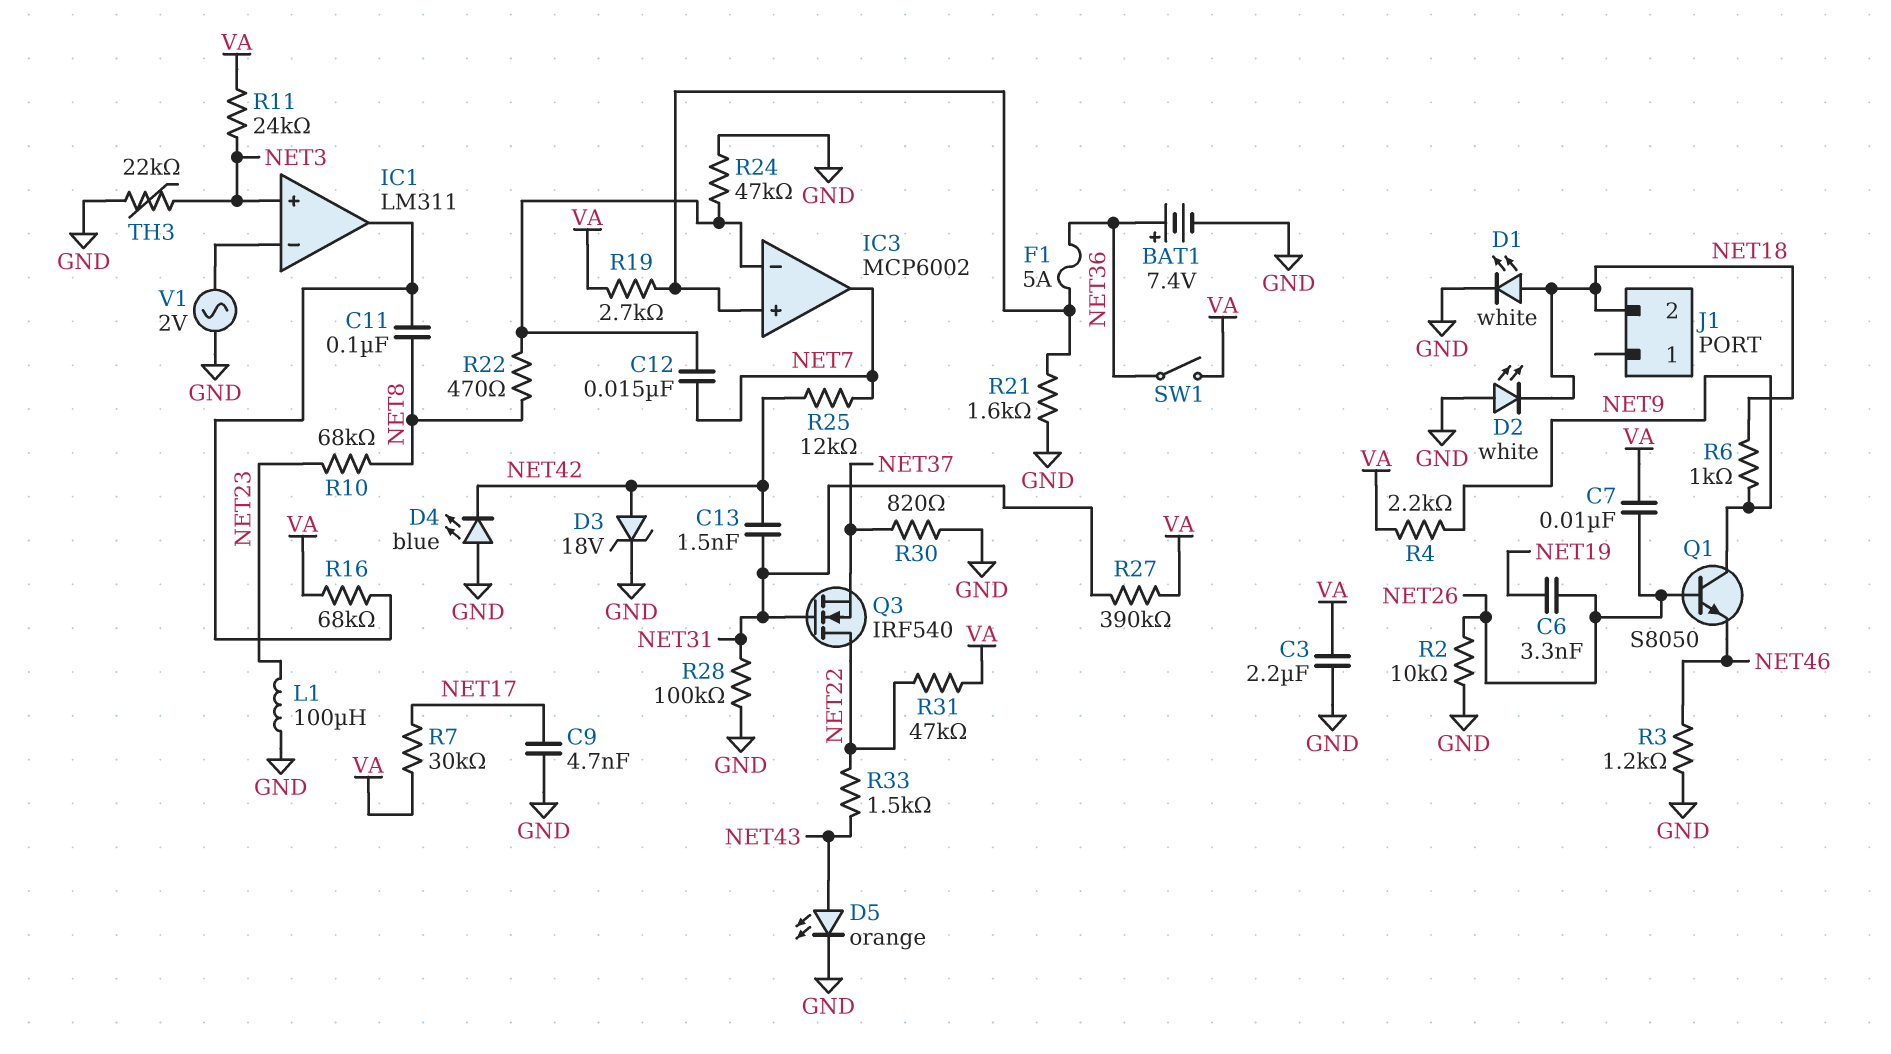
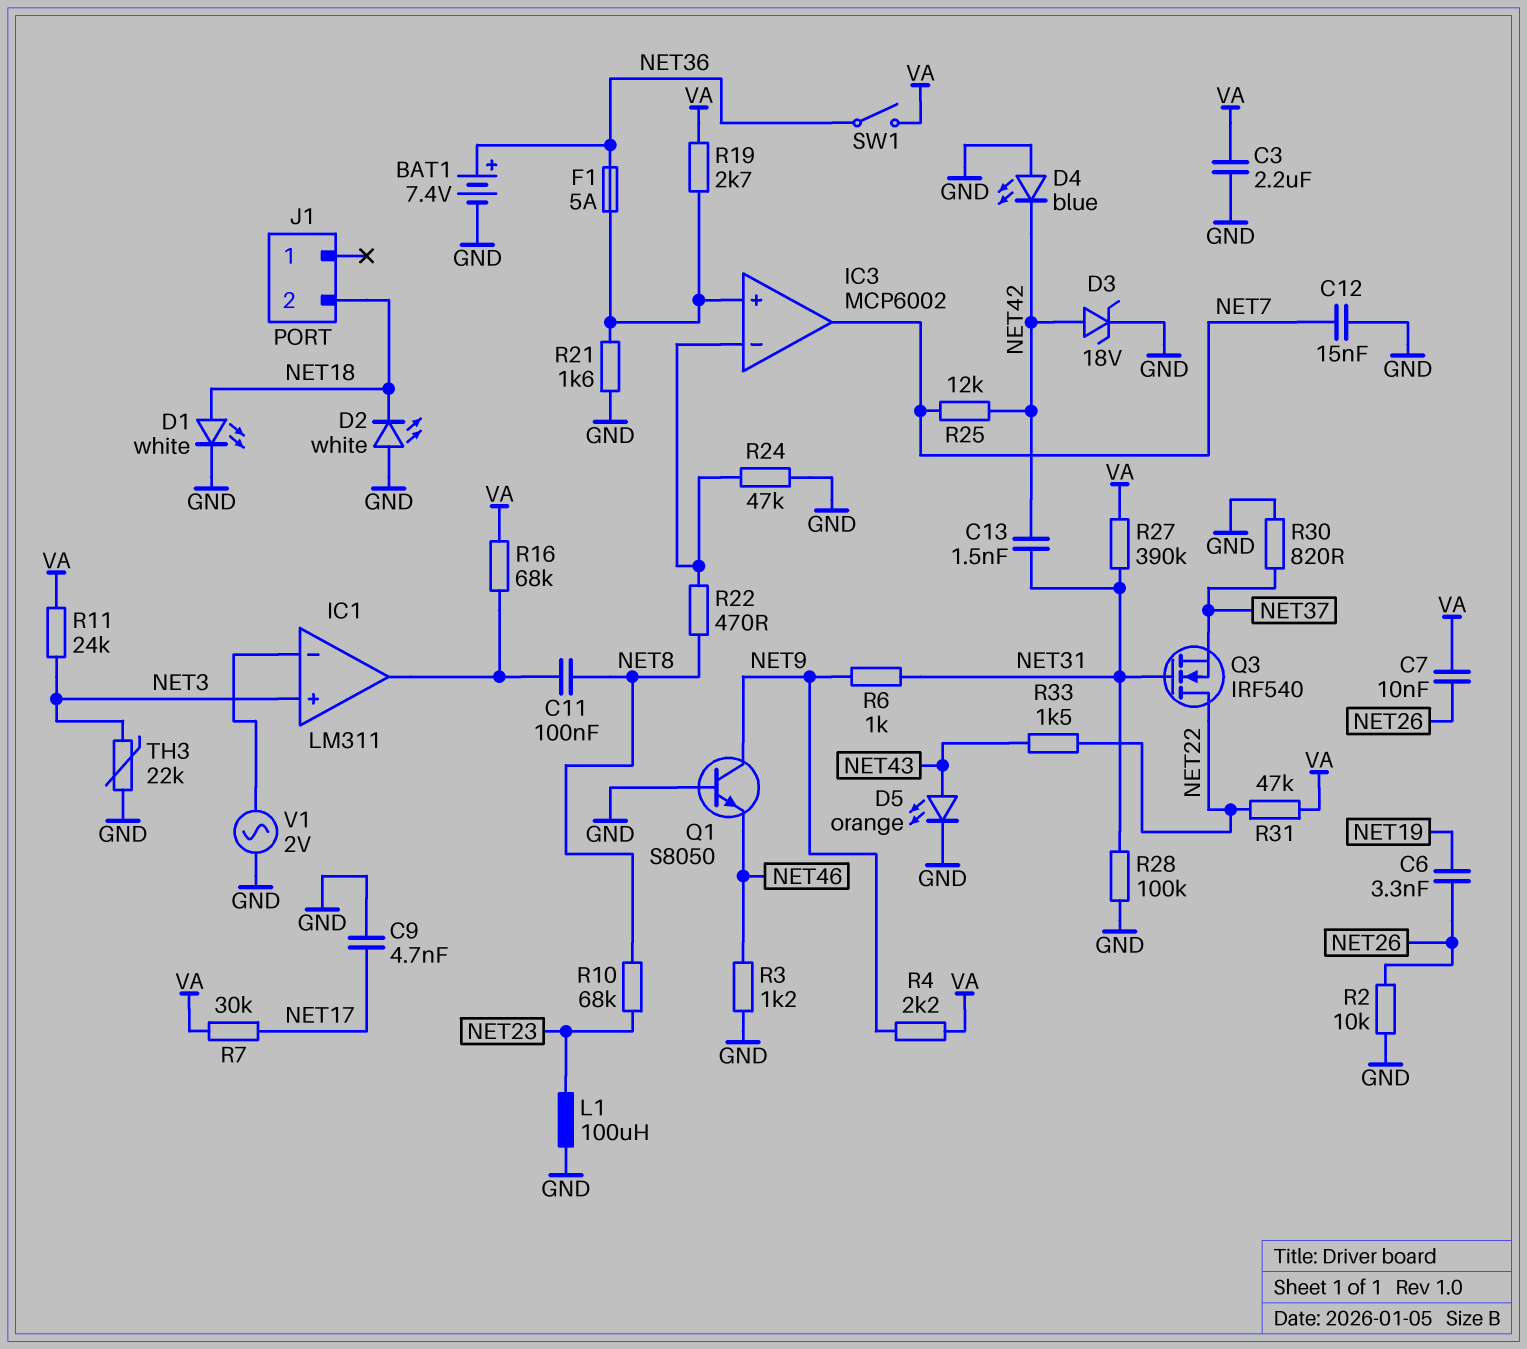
C12: 15nF (IC3/in-, NET7) -> 15nF (GND, NET7)
Q1: NPN S8050 (B NET26, C NET9, E NET46) -> NPN S8050 (B GND, C NET9, E NET46)
R6: 1k (NET9, NET18) -> 1k (NET9, NET31)

